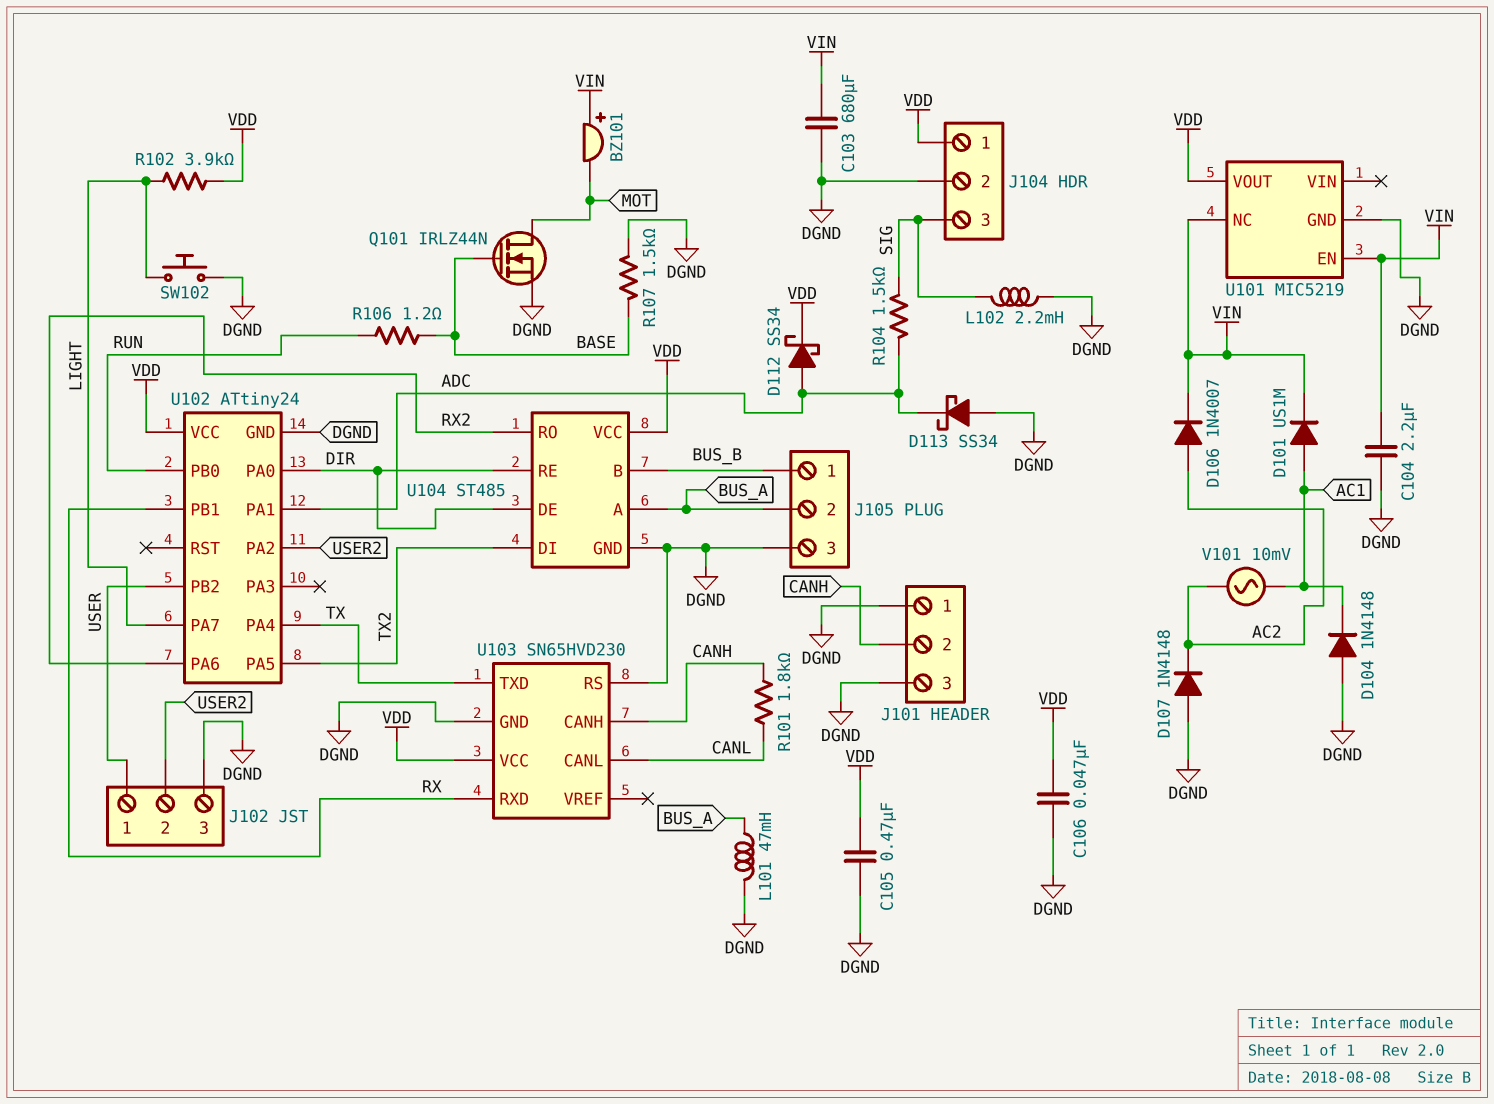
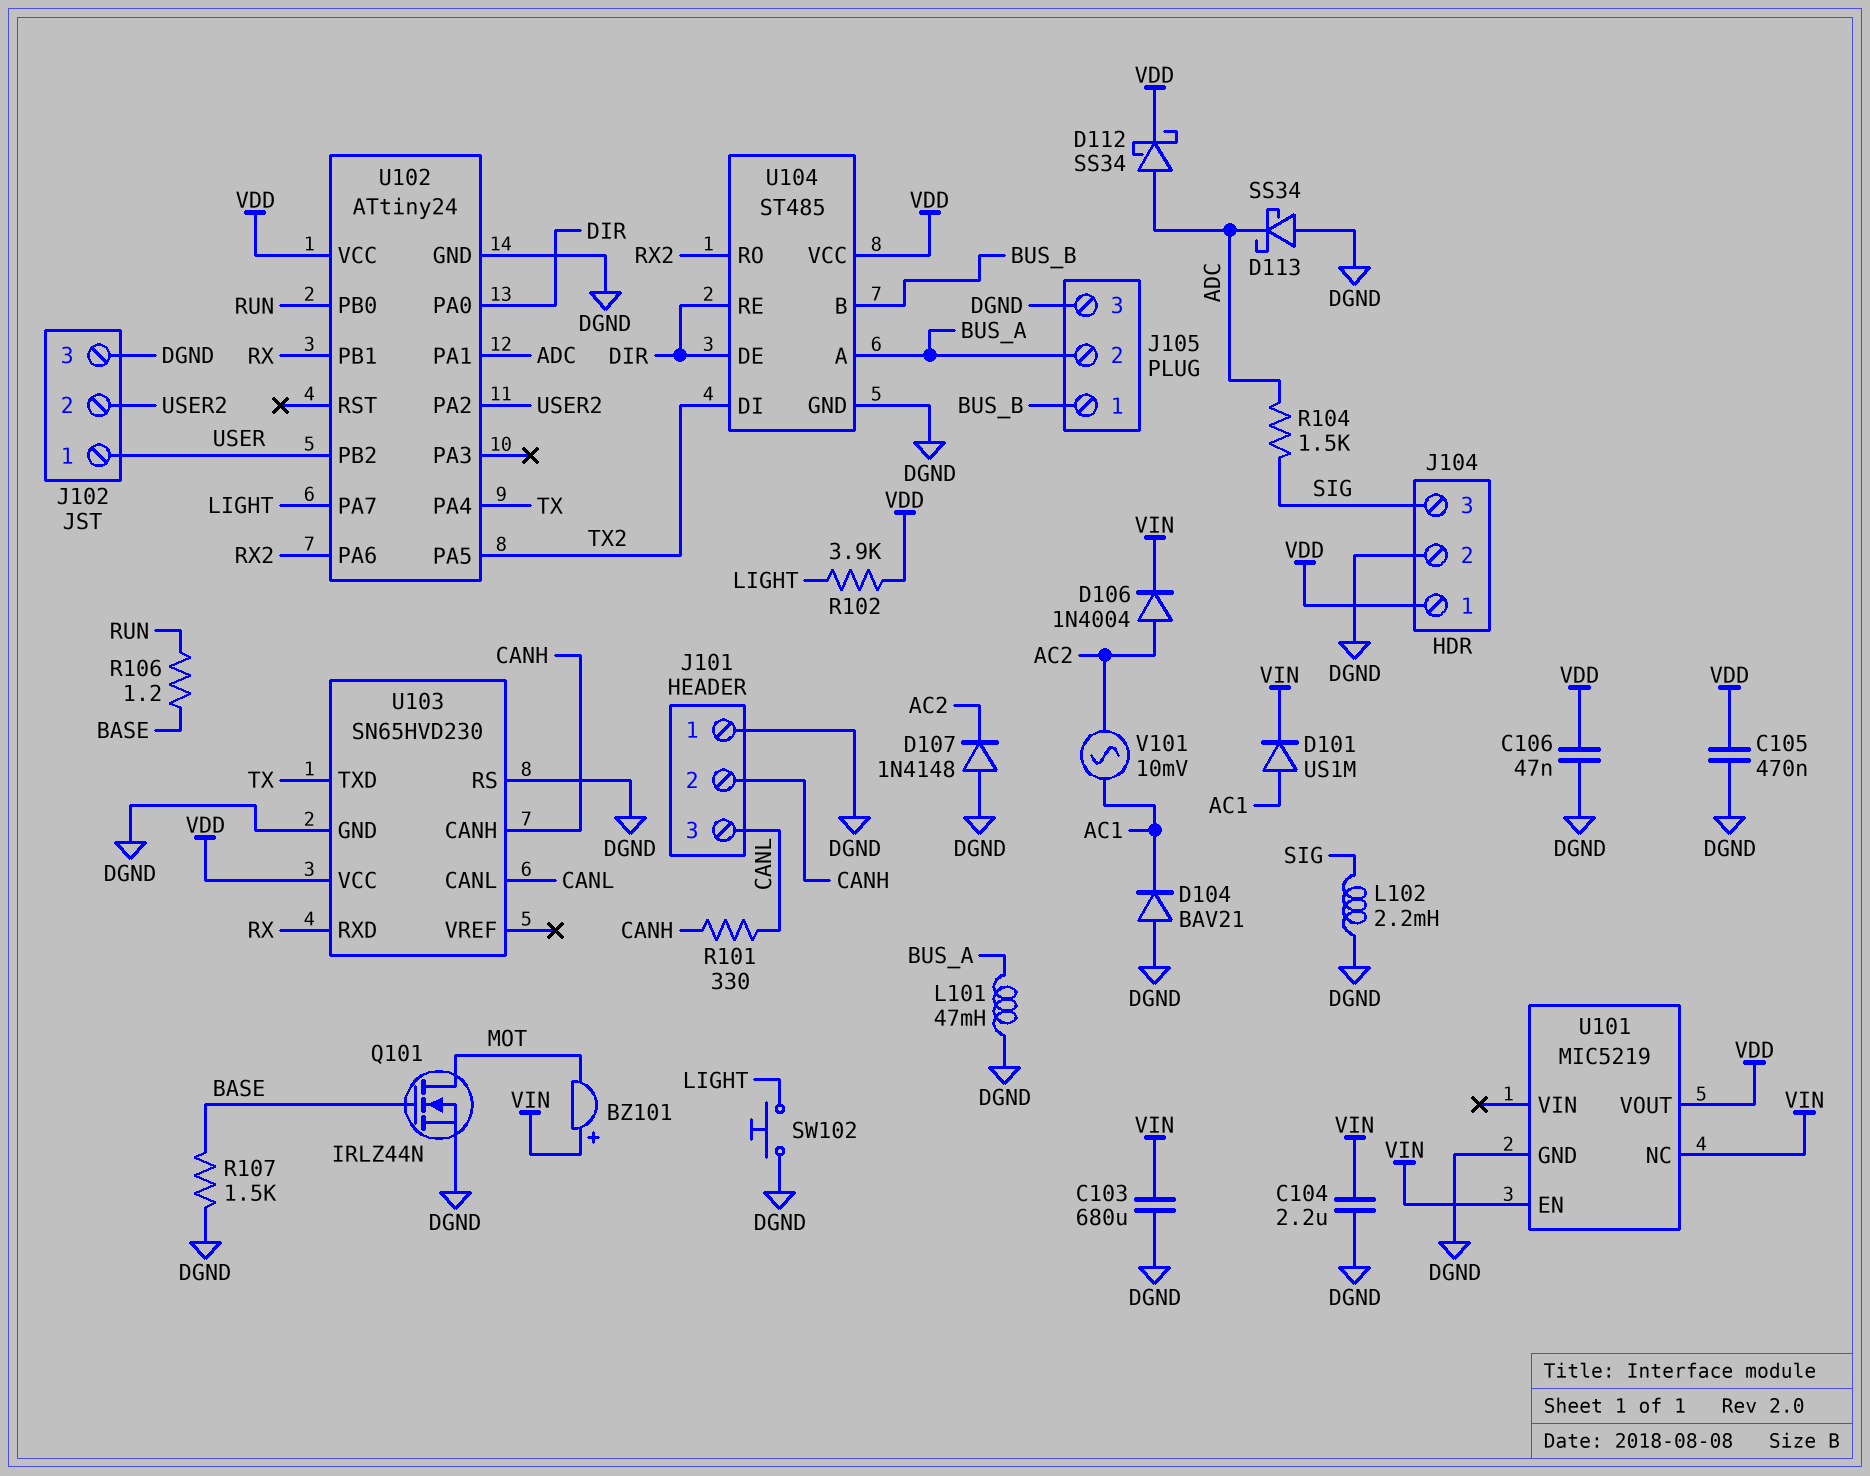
D104: diode 1N4148 (A DGND, K AC1) -> diode BAV21 (A DGND, K AC1)
D106: diode 1N4007 (A AC2, K VIN) -> diode 1N4004 (A AC2, K VIN)
J101 pin 3: DGND -> CANL
R101: 1.8k (CANH, CANL) -> 330 (CANH, CANL)

